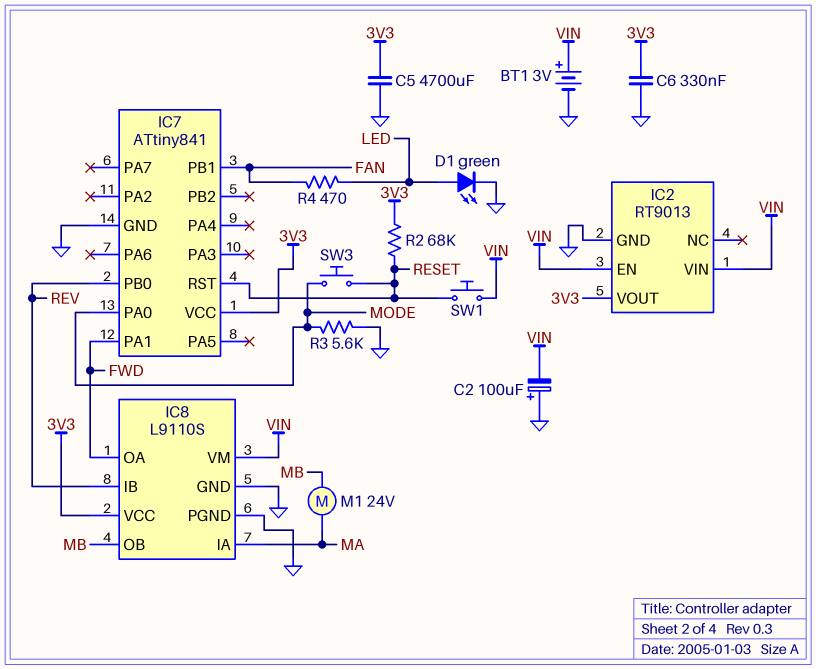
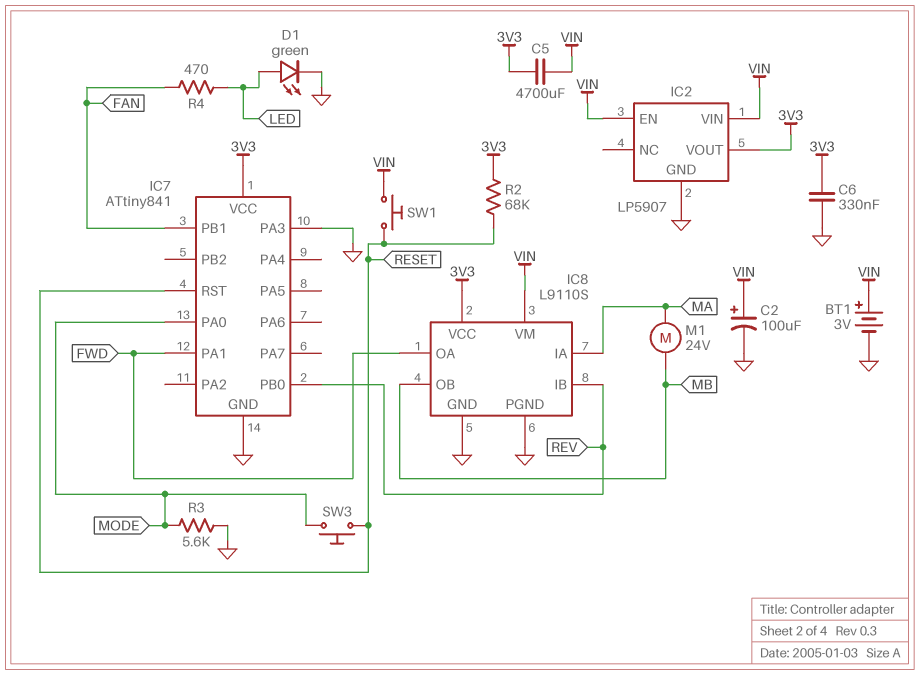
C2: 100uF (plus GND, minus VIN) -> 100uF (plus VIN, minus GND)
C5: 4700uF (3V3, GND) -> 4700uF (3V3, VIN)
IC2: RT9013 -> LP5907
IC7 pin PA3: none -> GND

